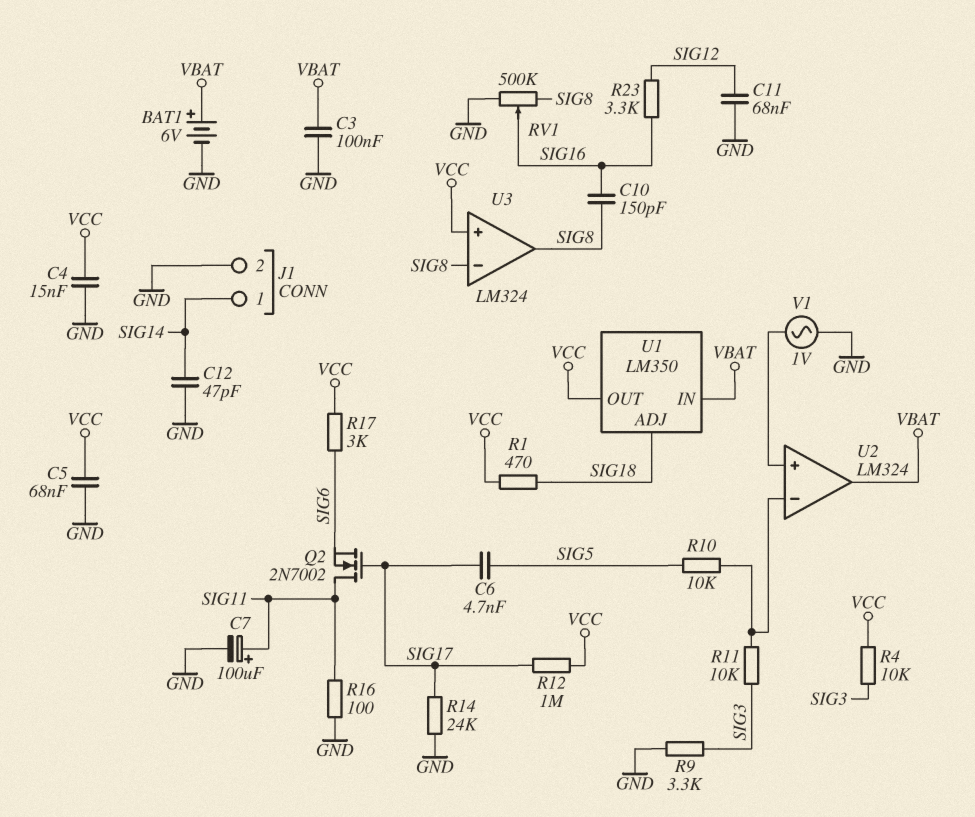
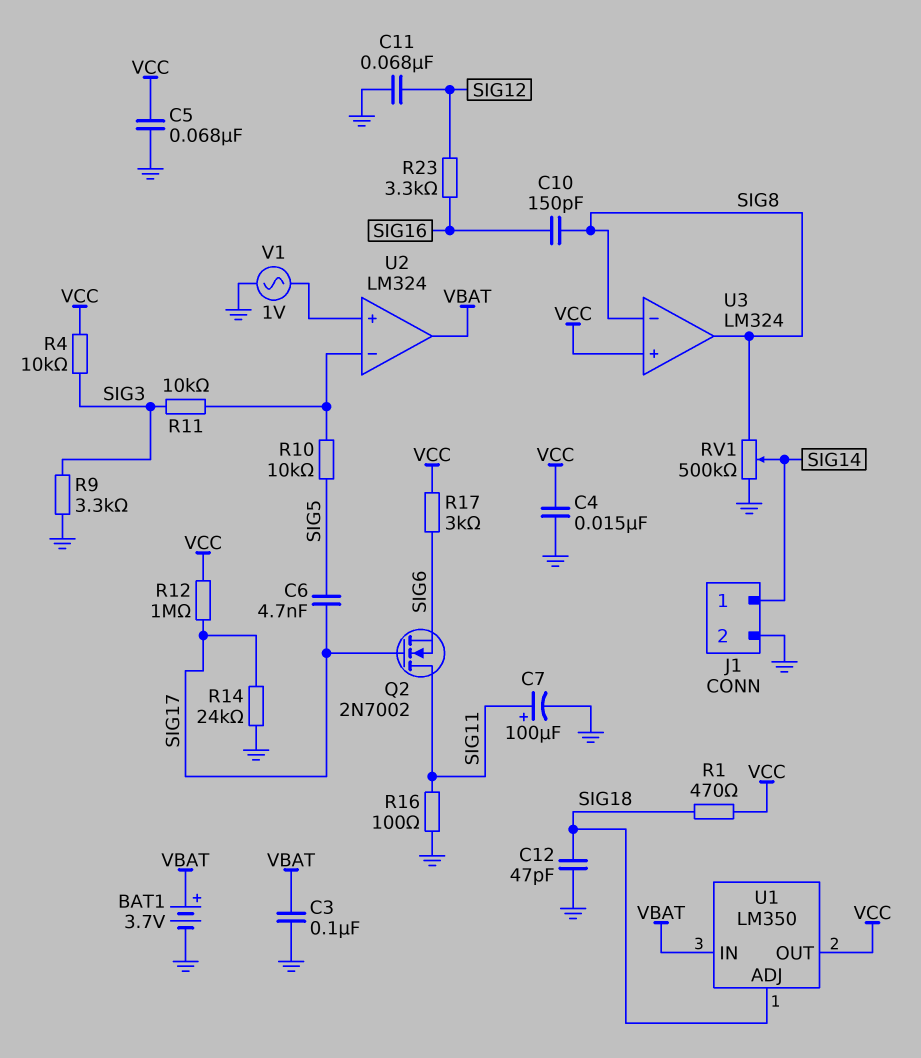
BAT1: 6V (plus VBAT, minus GND) -> 3.7V (plus VBAT, minus GND)
C12: 47pF (GND, SIG14) -> 47pF (GND, SIG18)
RV1: 500k (GND, SIG8, wiper SIG16) -> 500k (GND, SIG8, wiper SIG14)

